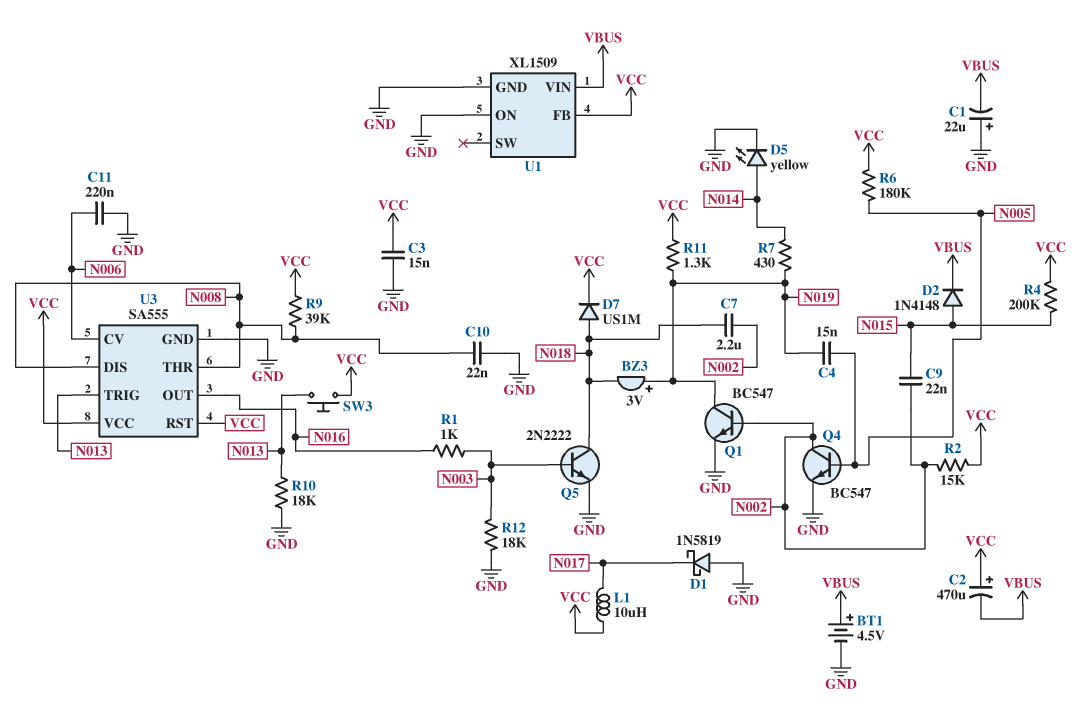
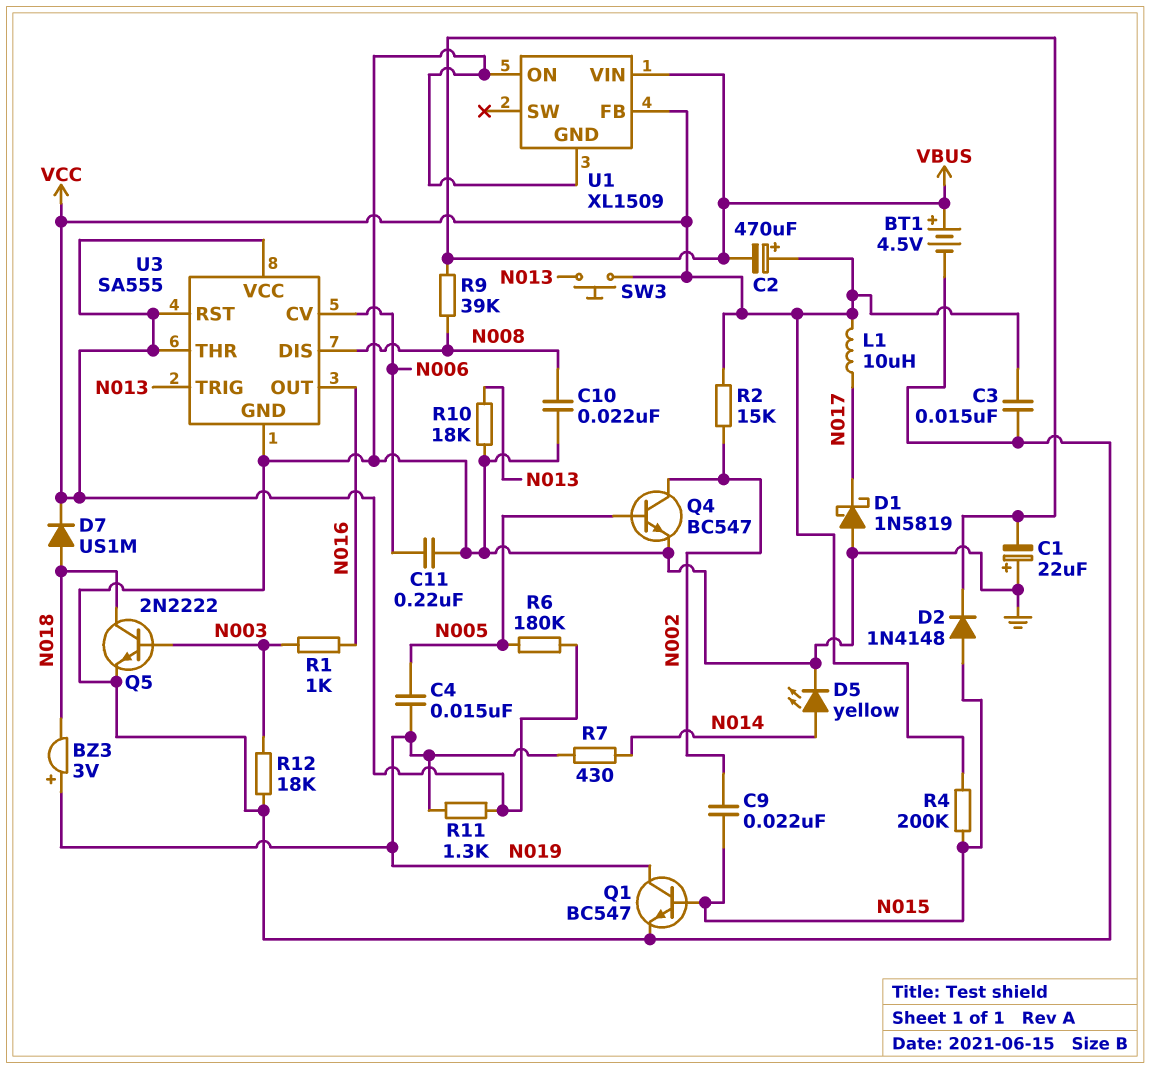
C7: 2.2uF (N002, N018) -> none
Q1: NPN BC547 (B N002, C N019, E GND) -> NPN BC547 (B N015, C N019, E GND)
R9: 39k (N008, VCC) -> 39k (N008, VBUS)
U3 pin THR: N008 -> VCC

